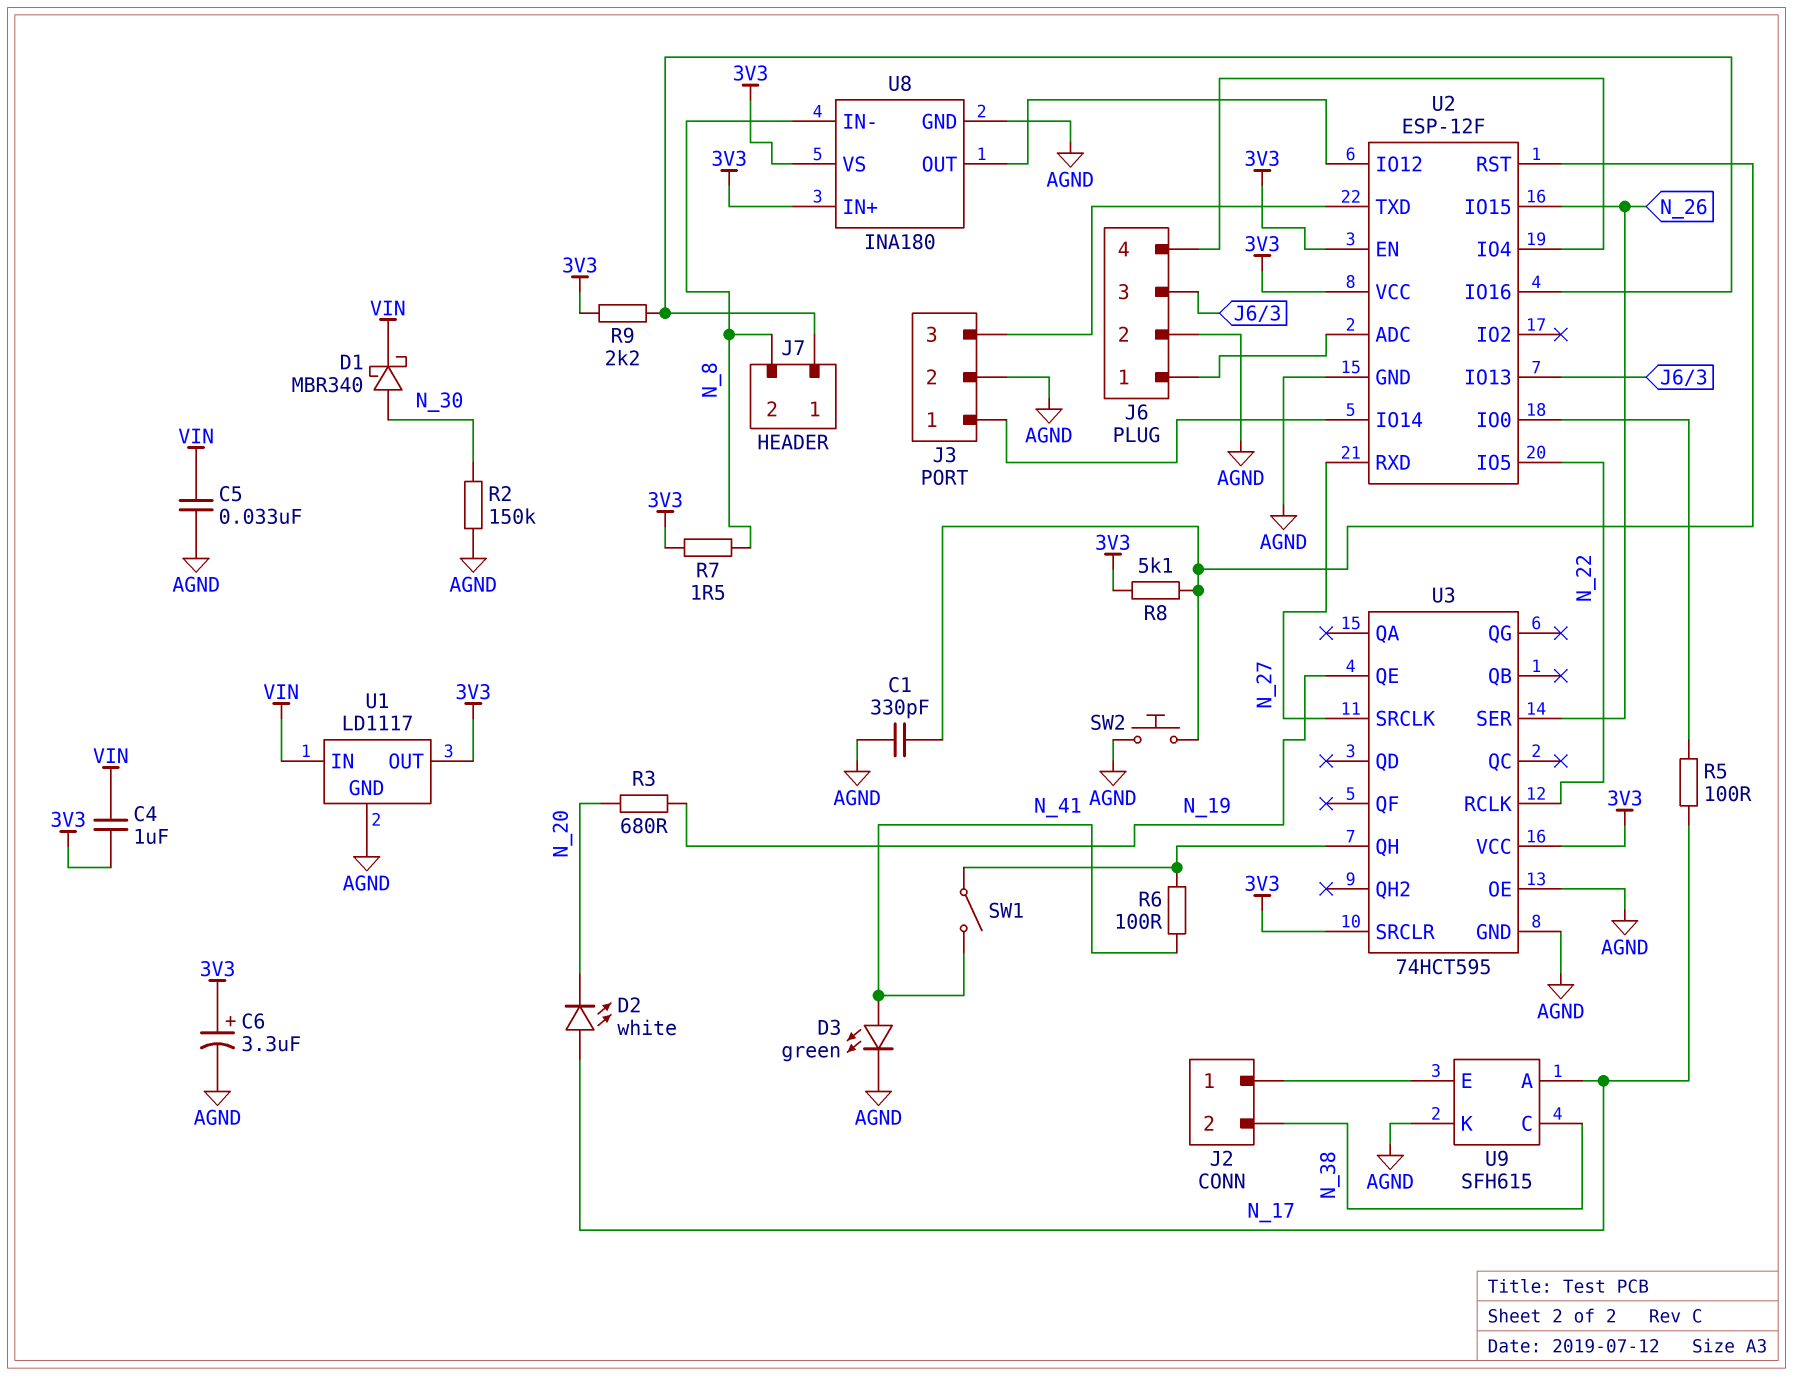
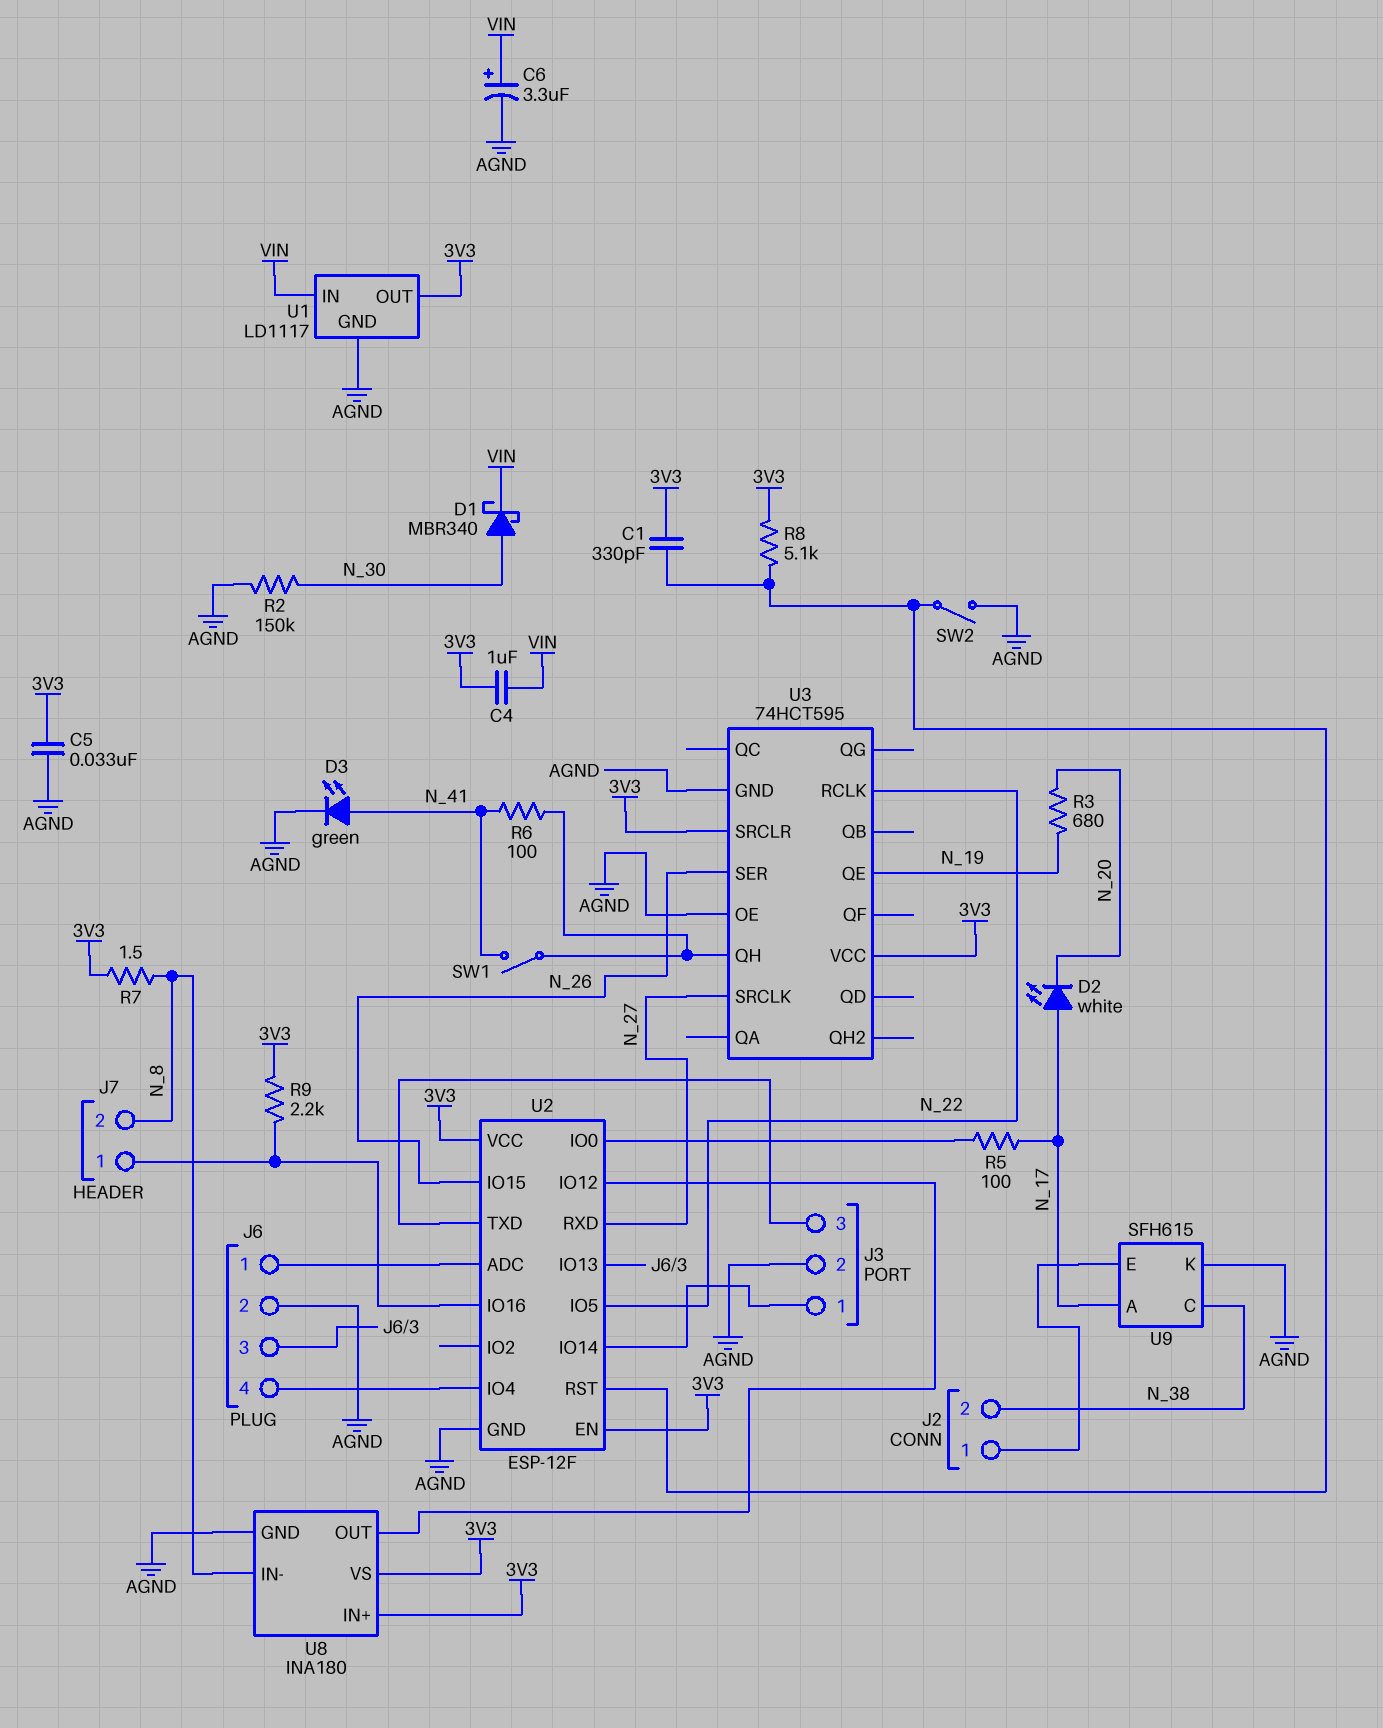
C1: 330pF (AGND, U2/RST) -> 330pF (3V3, U2/RST)
C5: 33nF (AGND, VIN) -> 33nF (3V3, AGND)
C6: 3.3uF (plus 3V3, minus AGND) -> 3.3uF (plus VIN, minus AGND)
SW2: button (AGND, U2/RST) -> switch (AGND, U2/RST)

